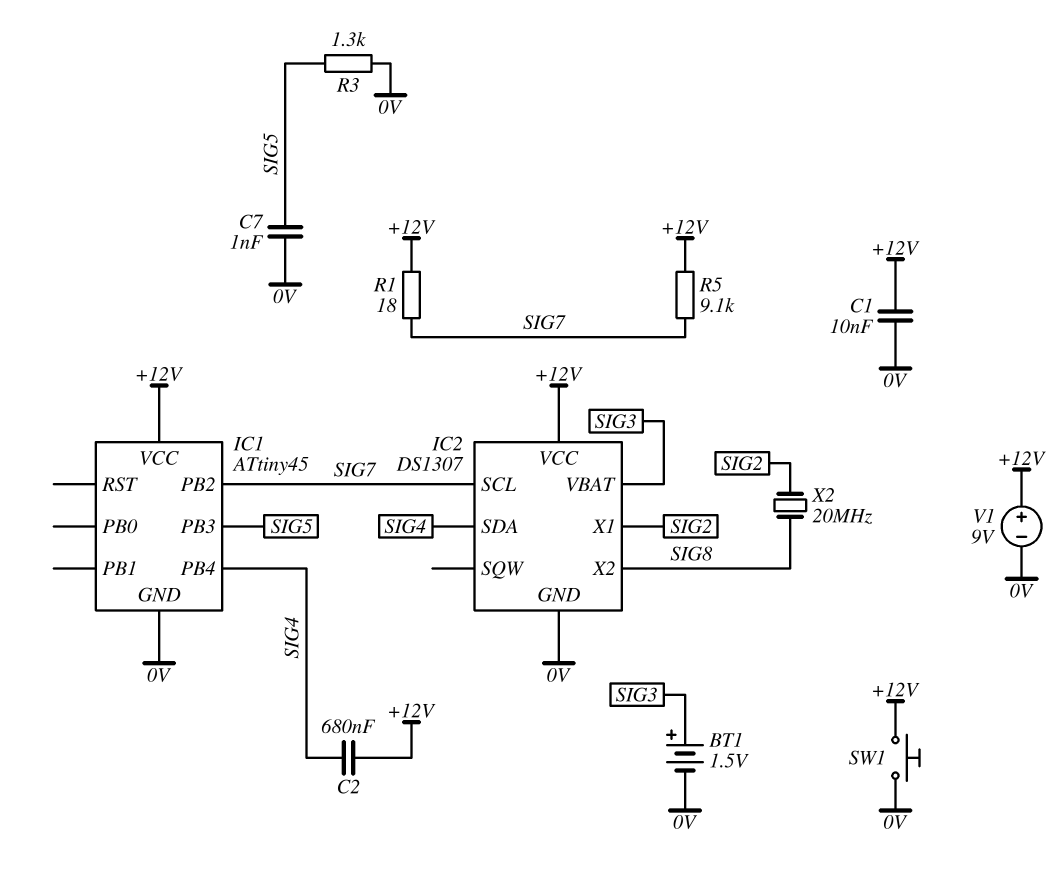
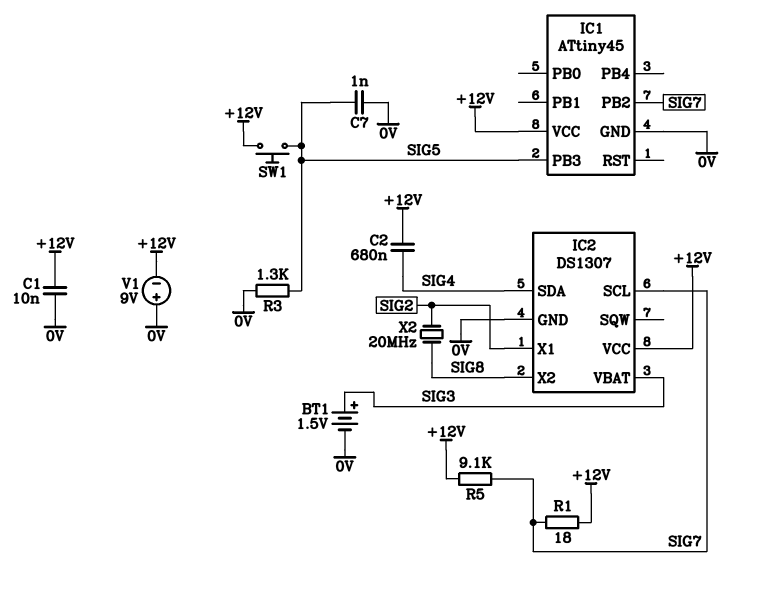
IC1 pin PB4: SIG4 -> none
SW1: button (+12V, 0V) -> button (+12V, SIG5)
V1: 9V (plus +12V, minus 0V) -> 9V (plus 0V, minus +12V)

